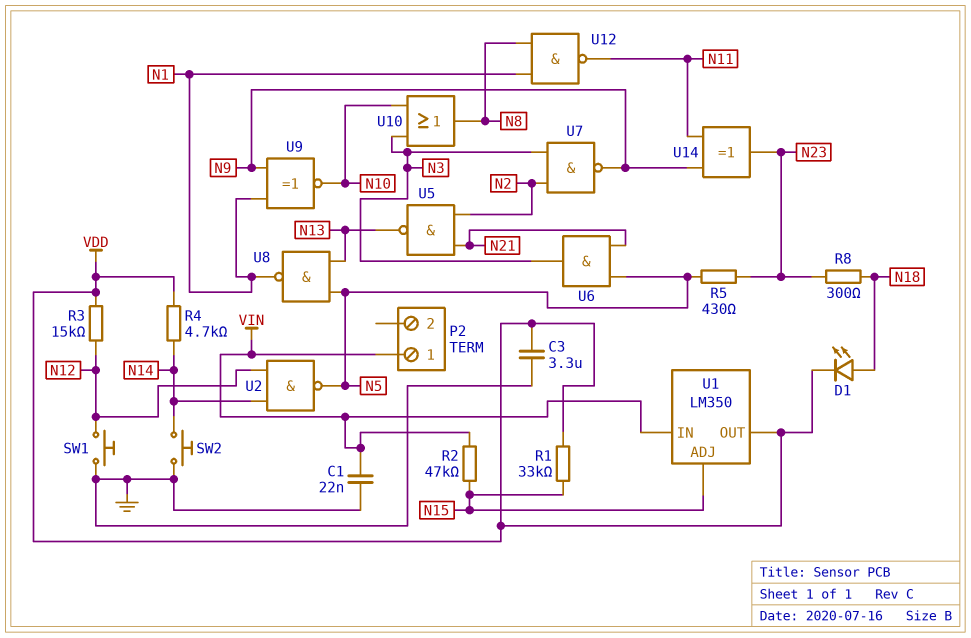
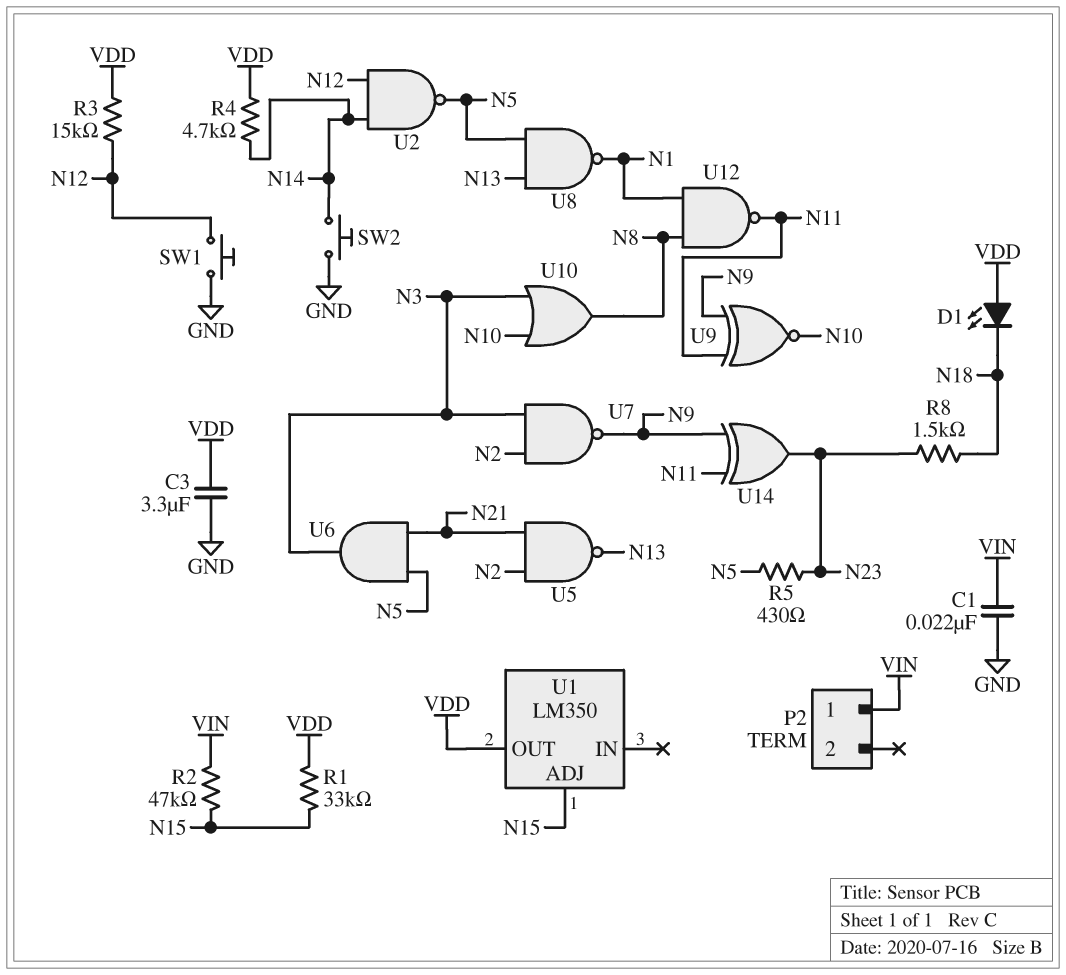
D1: LED (A N18, K VDD) -> LED (A VDD, K N18)
R8: 300 (N18, N23) -> 1.5k (N18, N23)
U1 pin IN: VIN -> none
U9: XNOR (in N1, in N9, out N10) -> XNOR (in N9, in N11, out N10)

